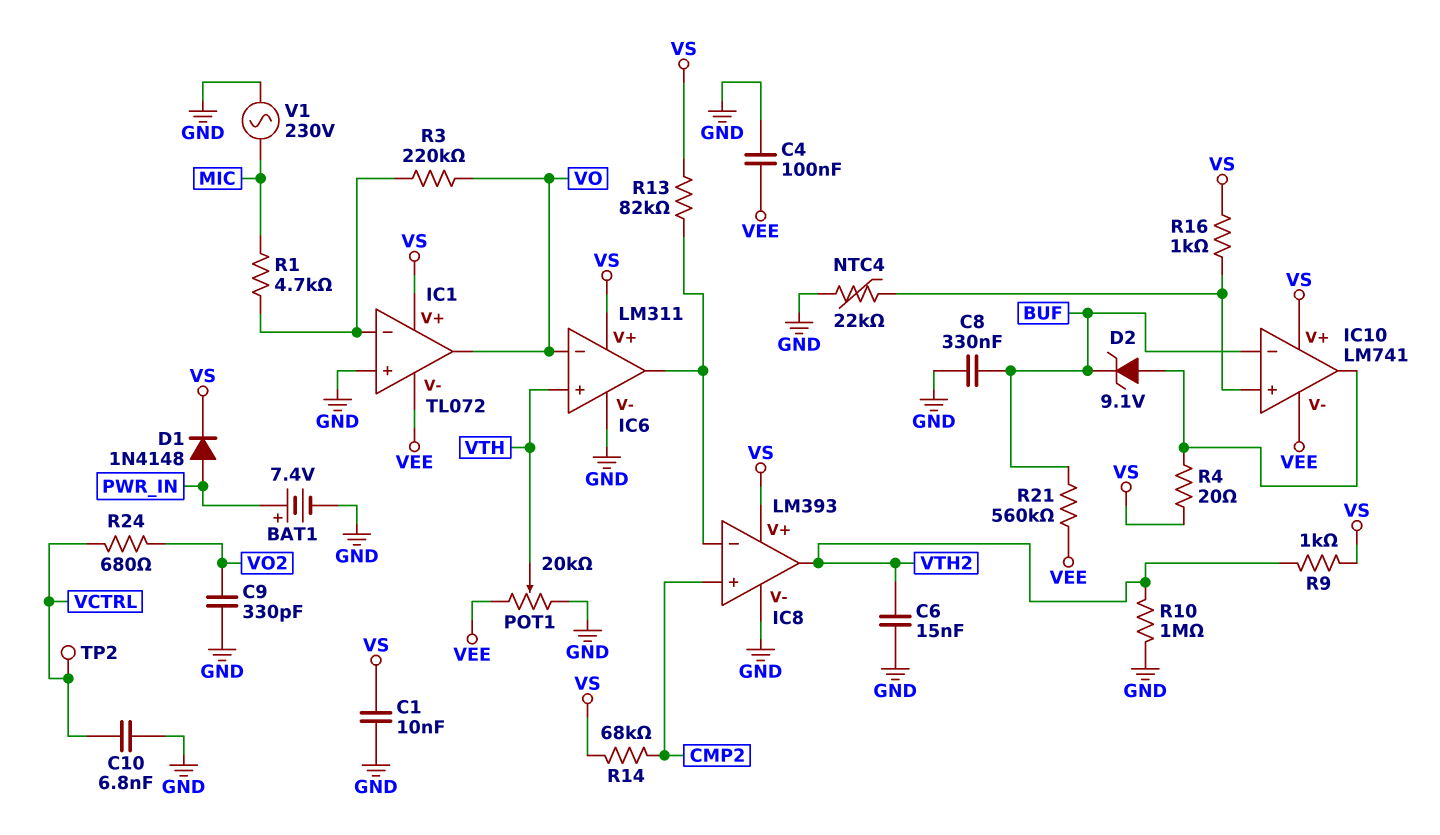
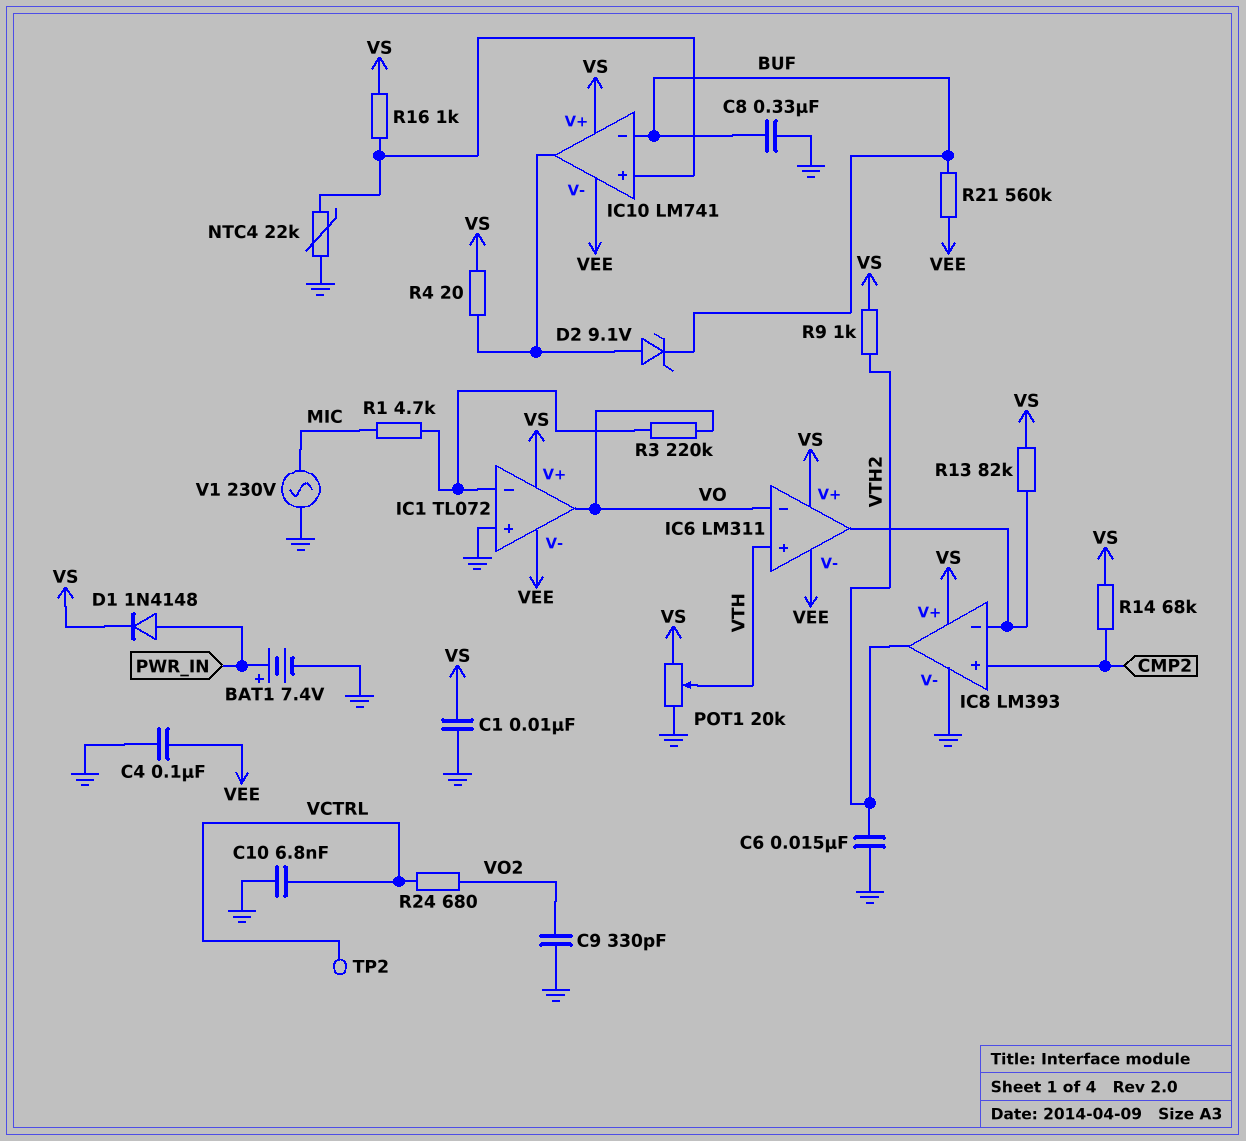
IC6 pin V-: GND -> VEE
POT1: 20k (GND, VEE, wiper VTH) -> 20k (GND, VS, wiper VTH)
R10: 1M (GND, VTH2) -> none

